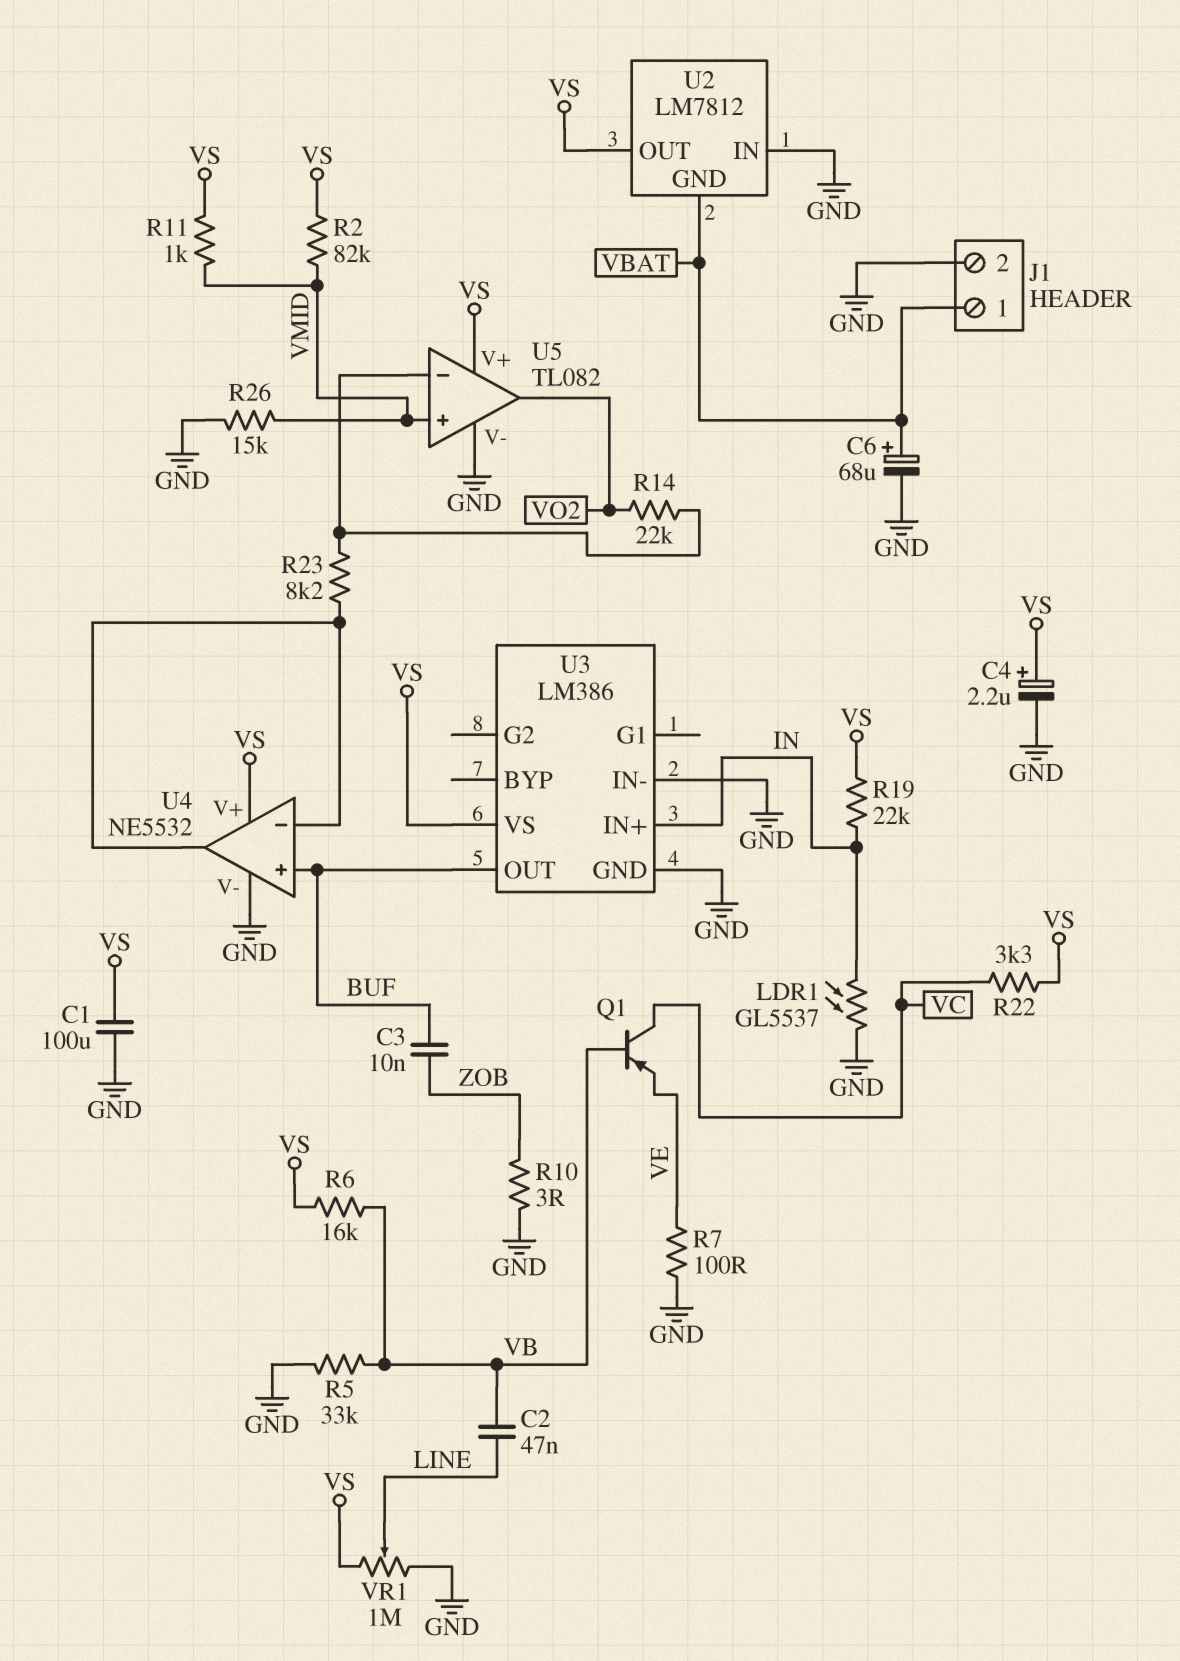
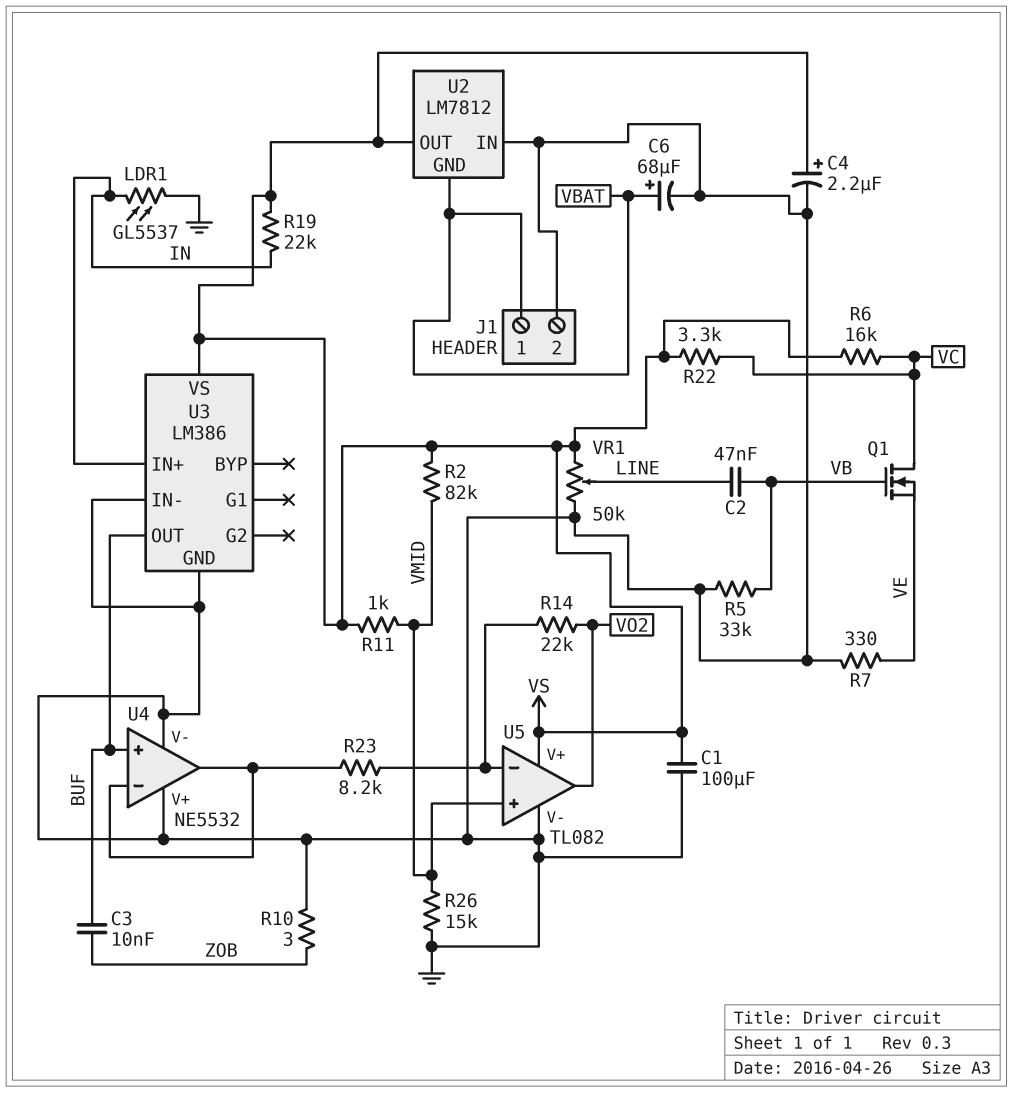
Q1: PNP (B VB, C VC, E VE) -> NMOS (G VB, D VC, S VE)
R6: 16k (VB, VS) -> 16k (VC, VS)
R7: 100 (GND, VE) -> 330 (GND, VE)
U4 pin V+: VS -> GND
VR1: 1M (GND, VS, wiper LINE) -> 50k (GND, VS, wiper LINE)

